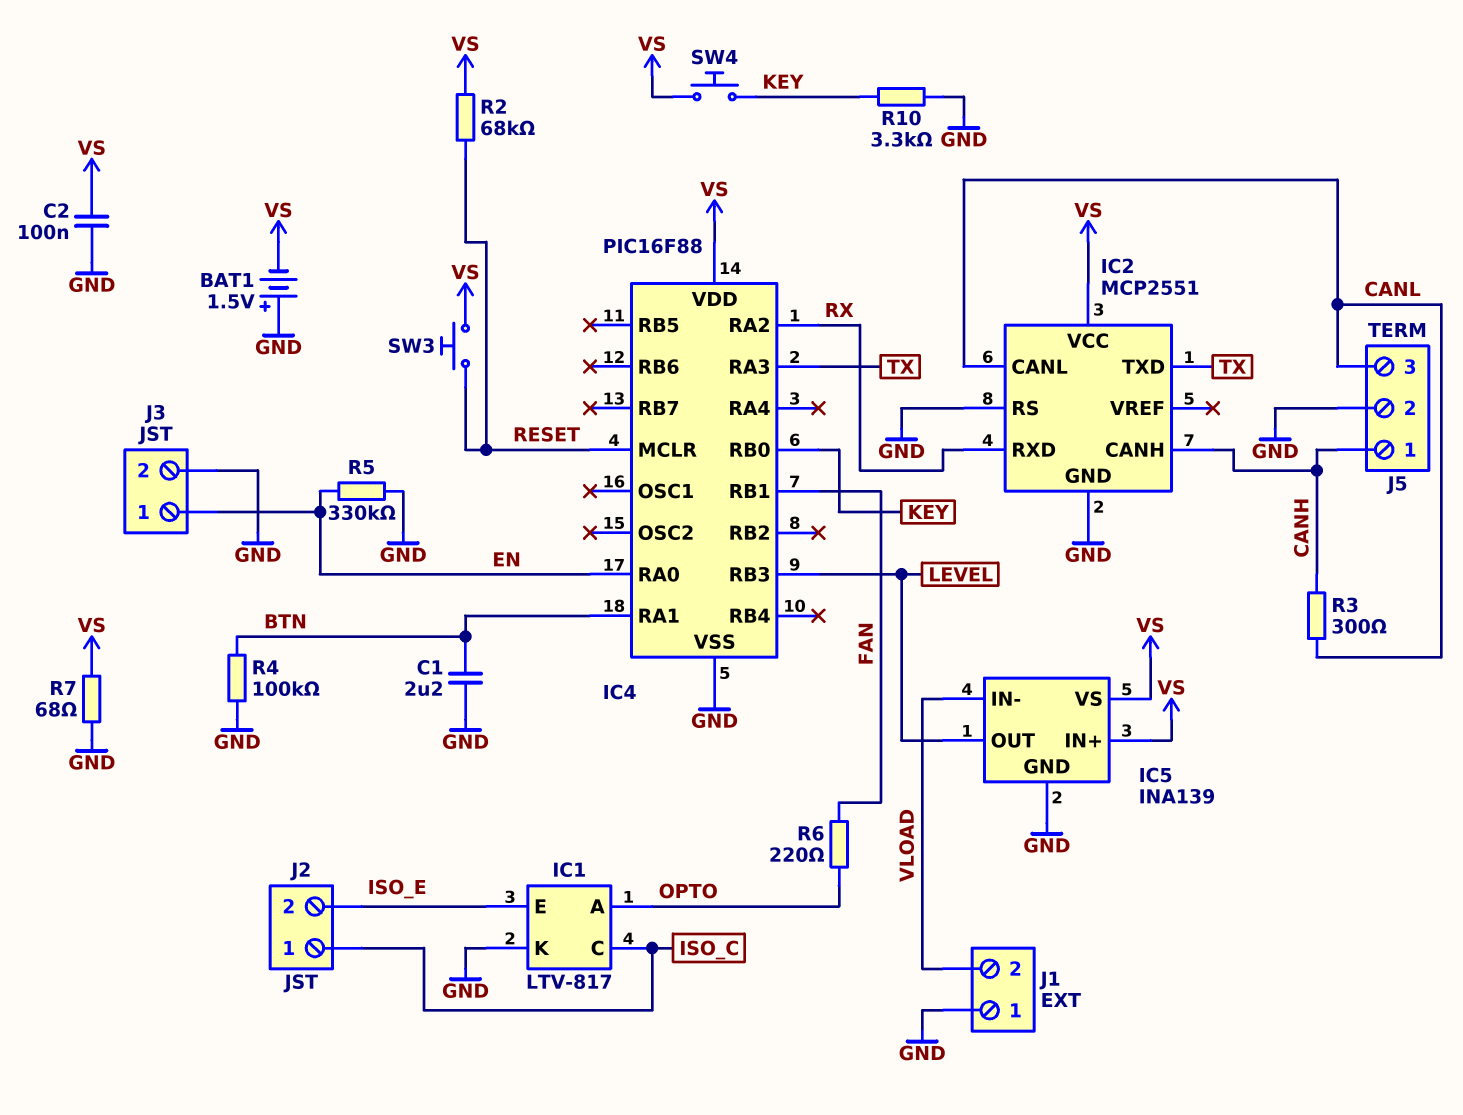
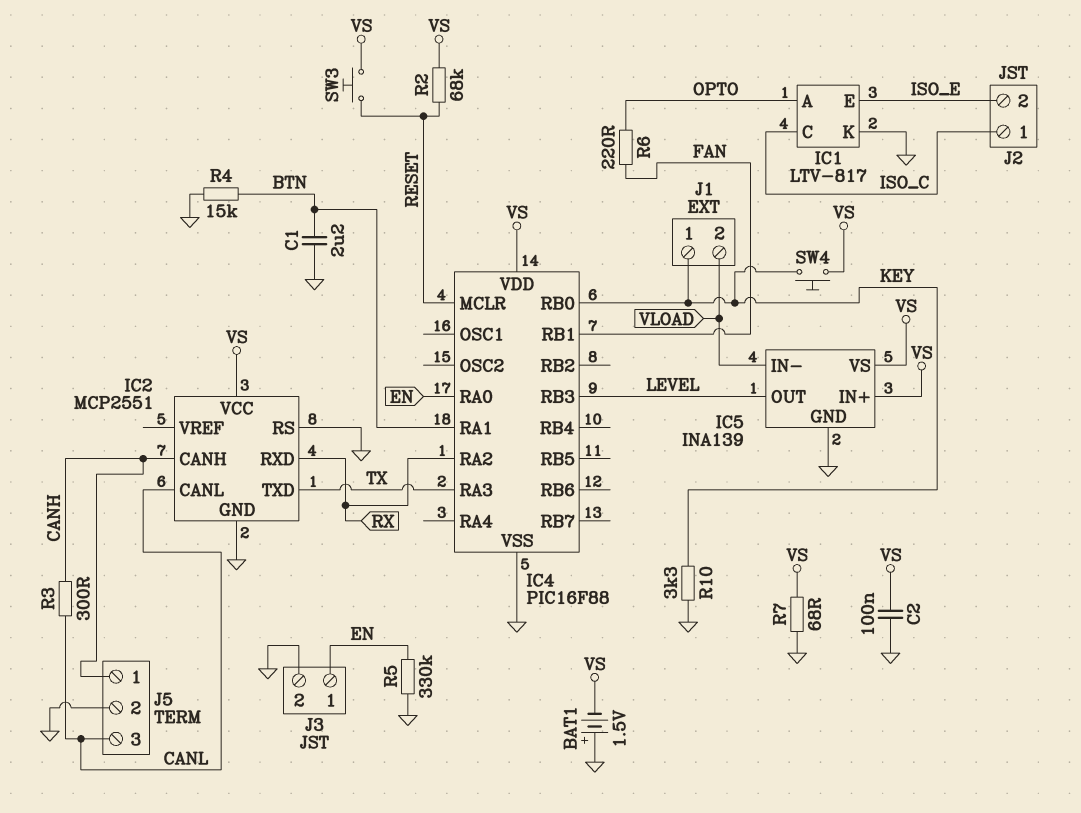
J1 pin 1: GND -> KEY
R4: 100k (BTN, GND) -> 15k (BTN, GND)

